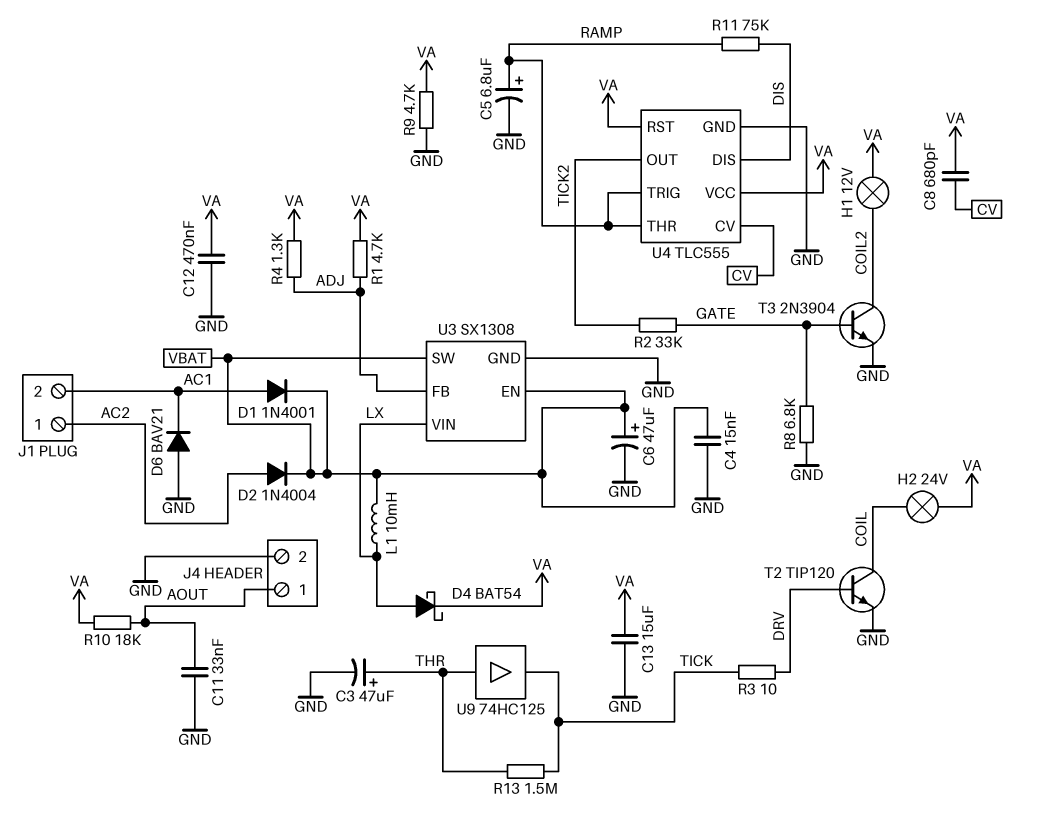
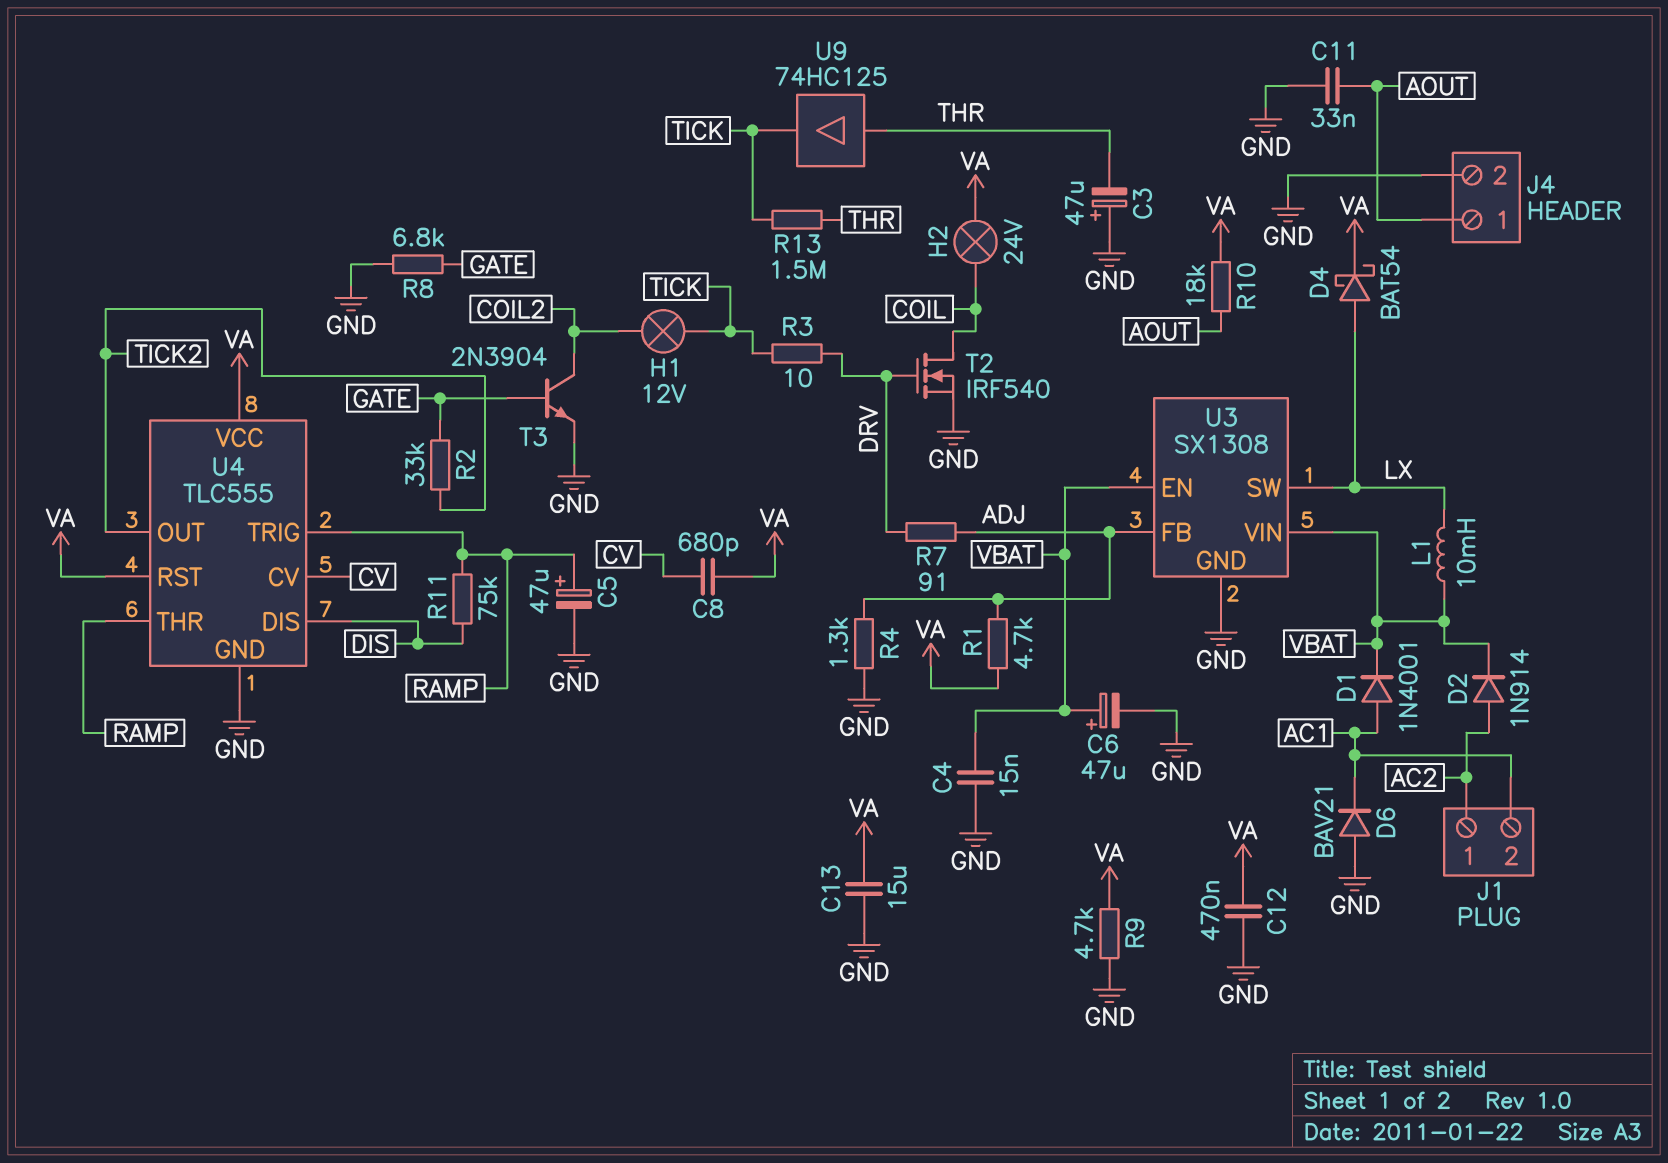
C3: 47uF (plus THR, minus GND) -> 47uF (plus GND, minus THR)
C5: 6.8uF (plus RAMP, minus GND) -> 47uF (plus RAMP, minus GND)
D2: diode 1N4004 (A AC2, K VBAT) -> diode 1N914 (A AC2, K VBAT)
H1: lamp 12V (COIL2, VA) -> lamp 12V (COIL2, TICK)
R4: 1.3k (ADJ, VA) -> 1.3k (ADJ, GND)
R7: none -> 91 (ADJ, DRV)
T2: NPN TIP120 (B DRV, C COIL, E GND) -> NMOS IRF540 (G DRV, D COIL, S GND)
U3 pin SW: VBAT -> LX
U3 pin VIN: LX -> VBAT

